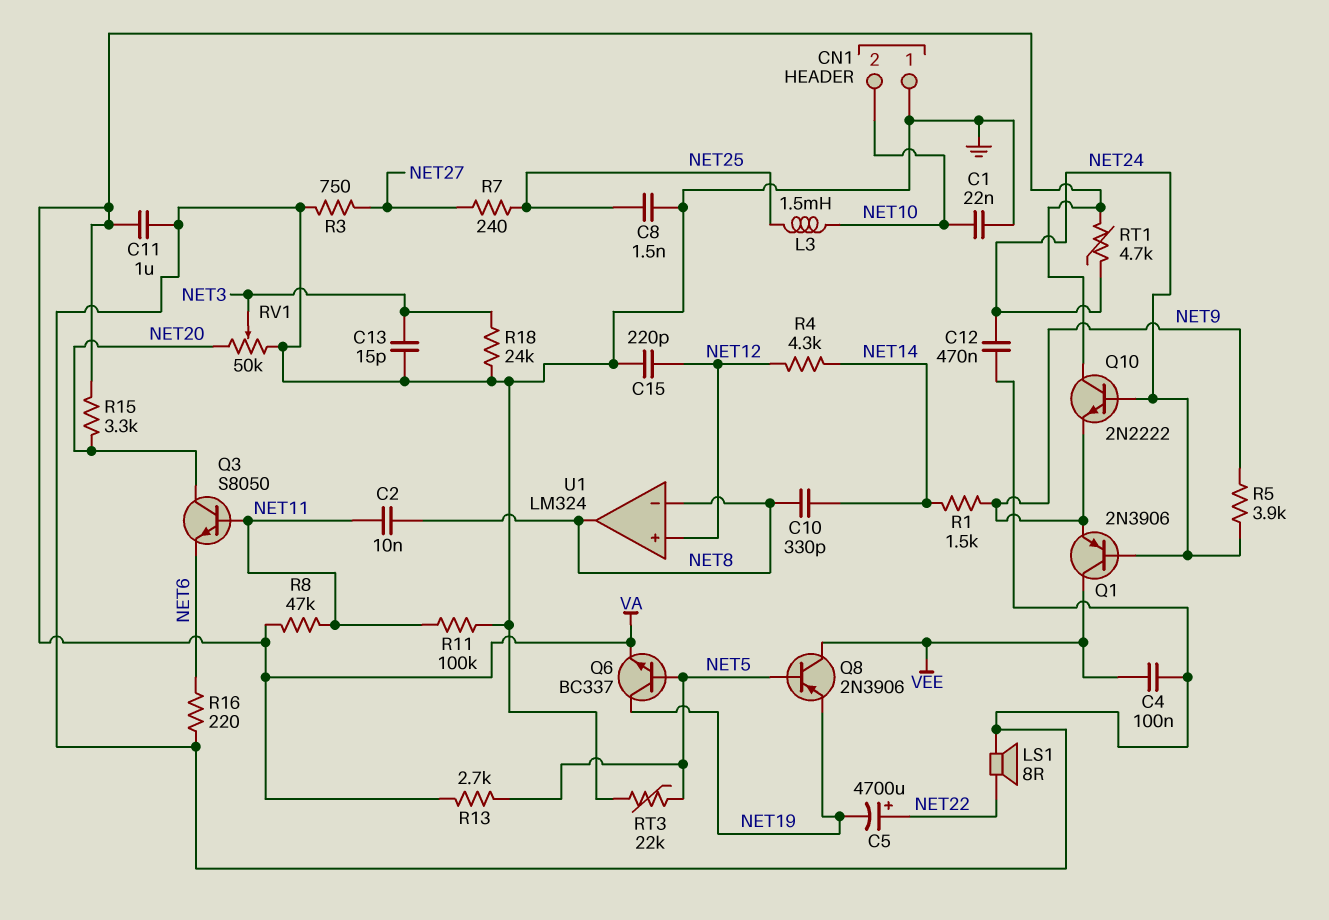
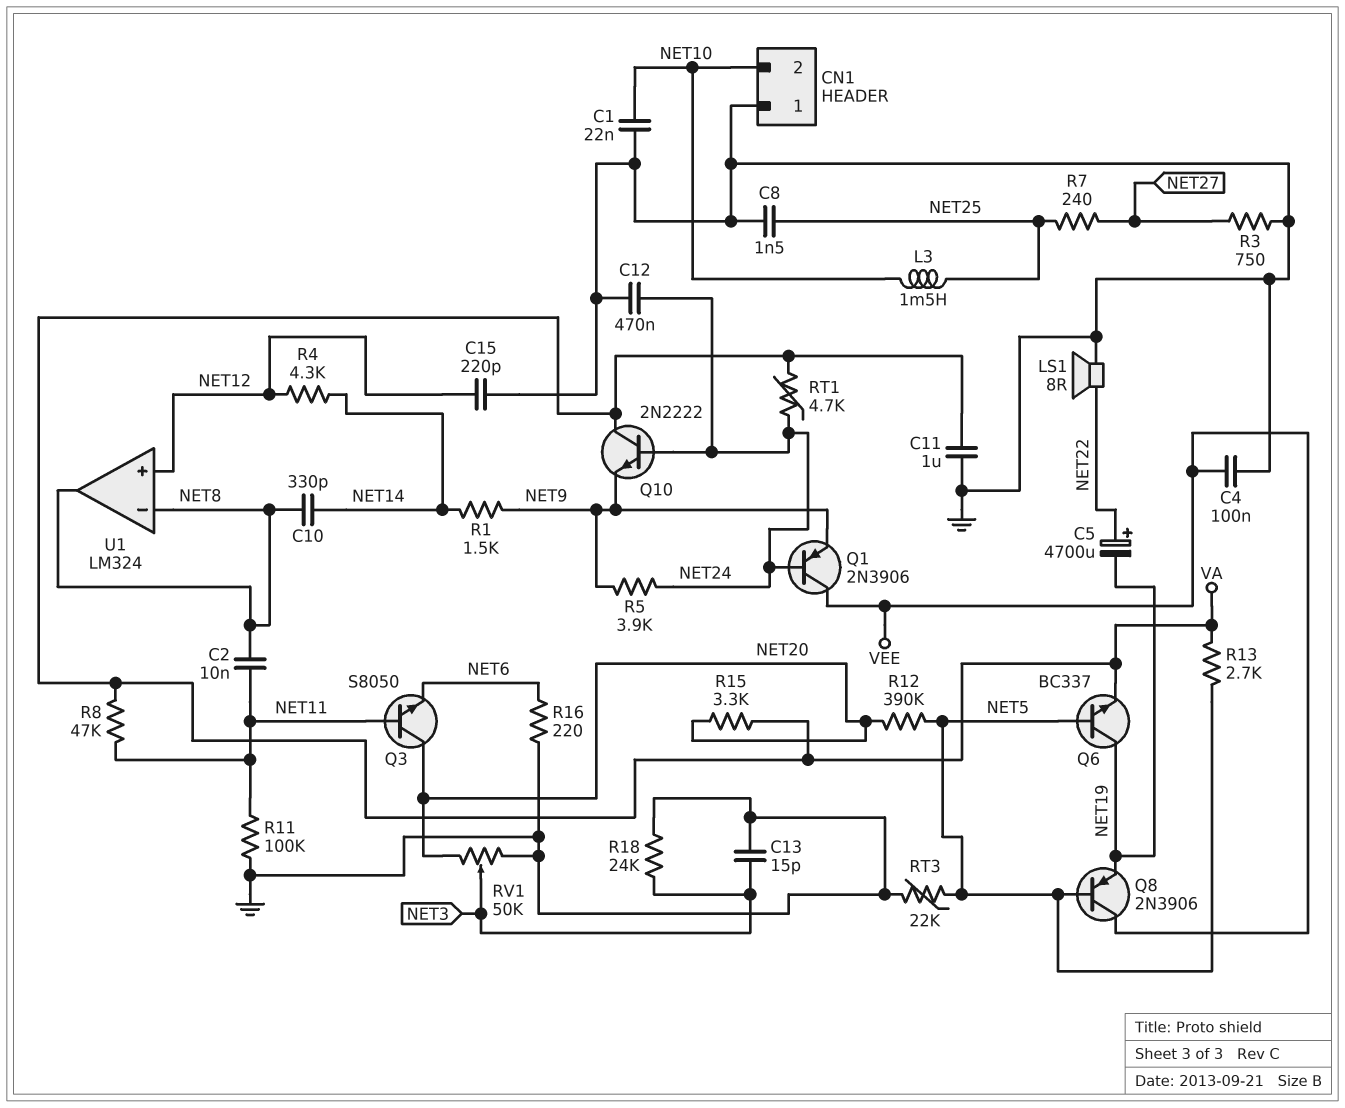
R12: none -> 390k (NET5, NET20)

